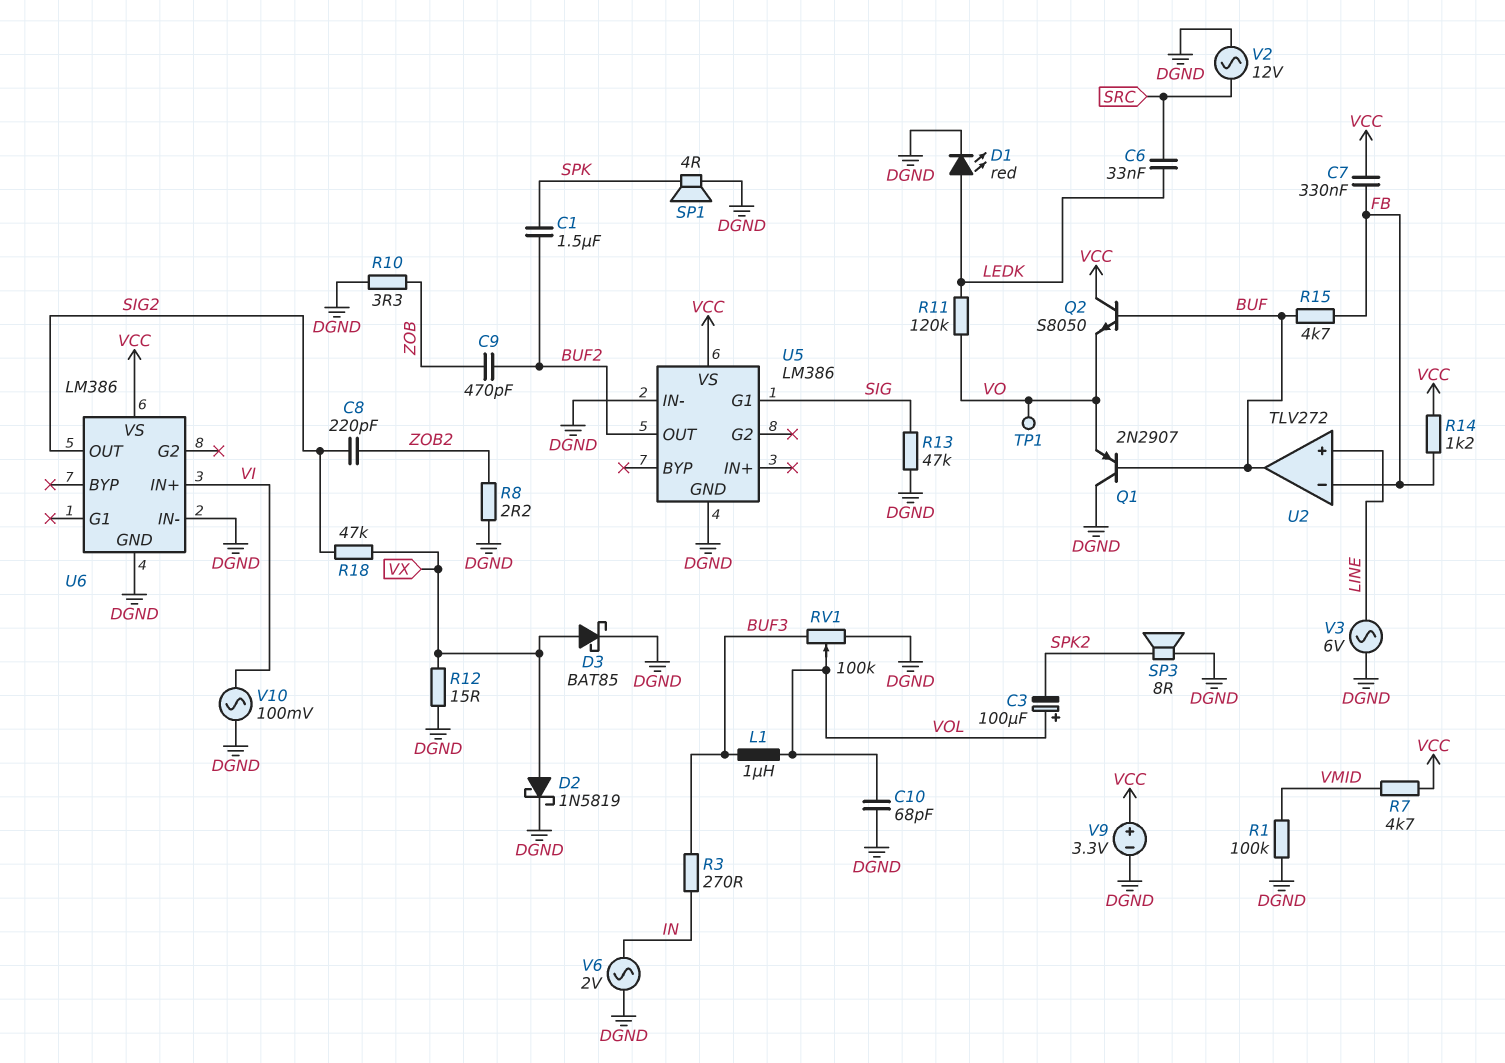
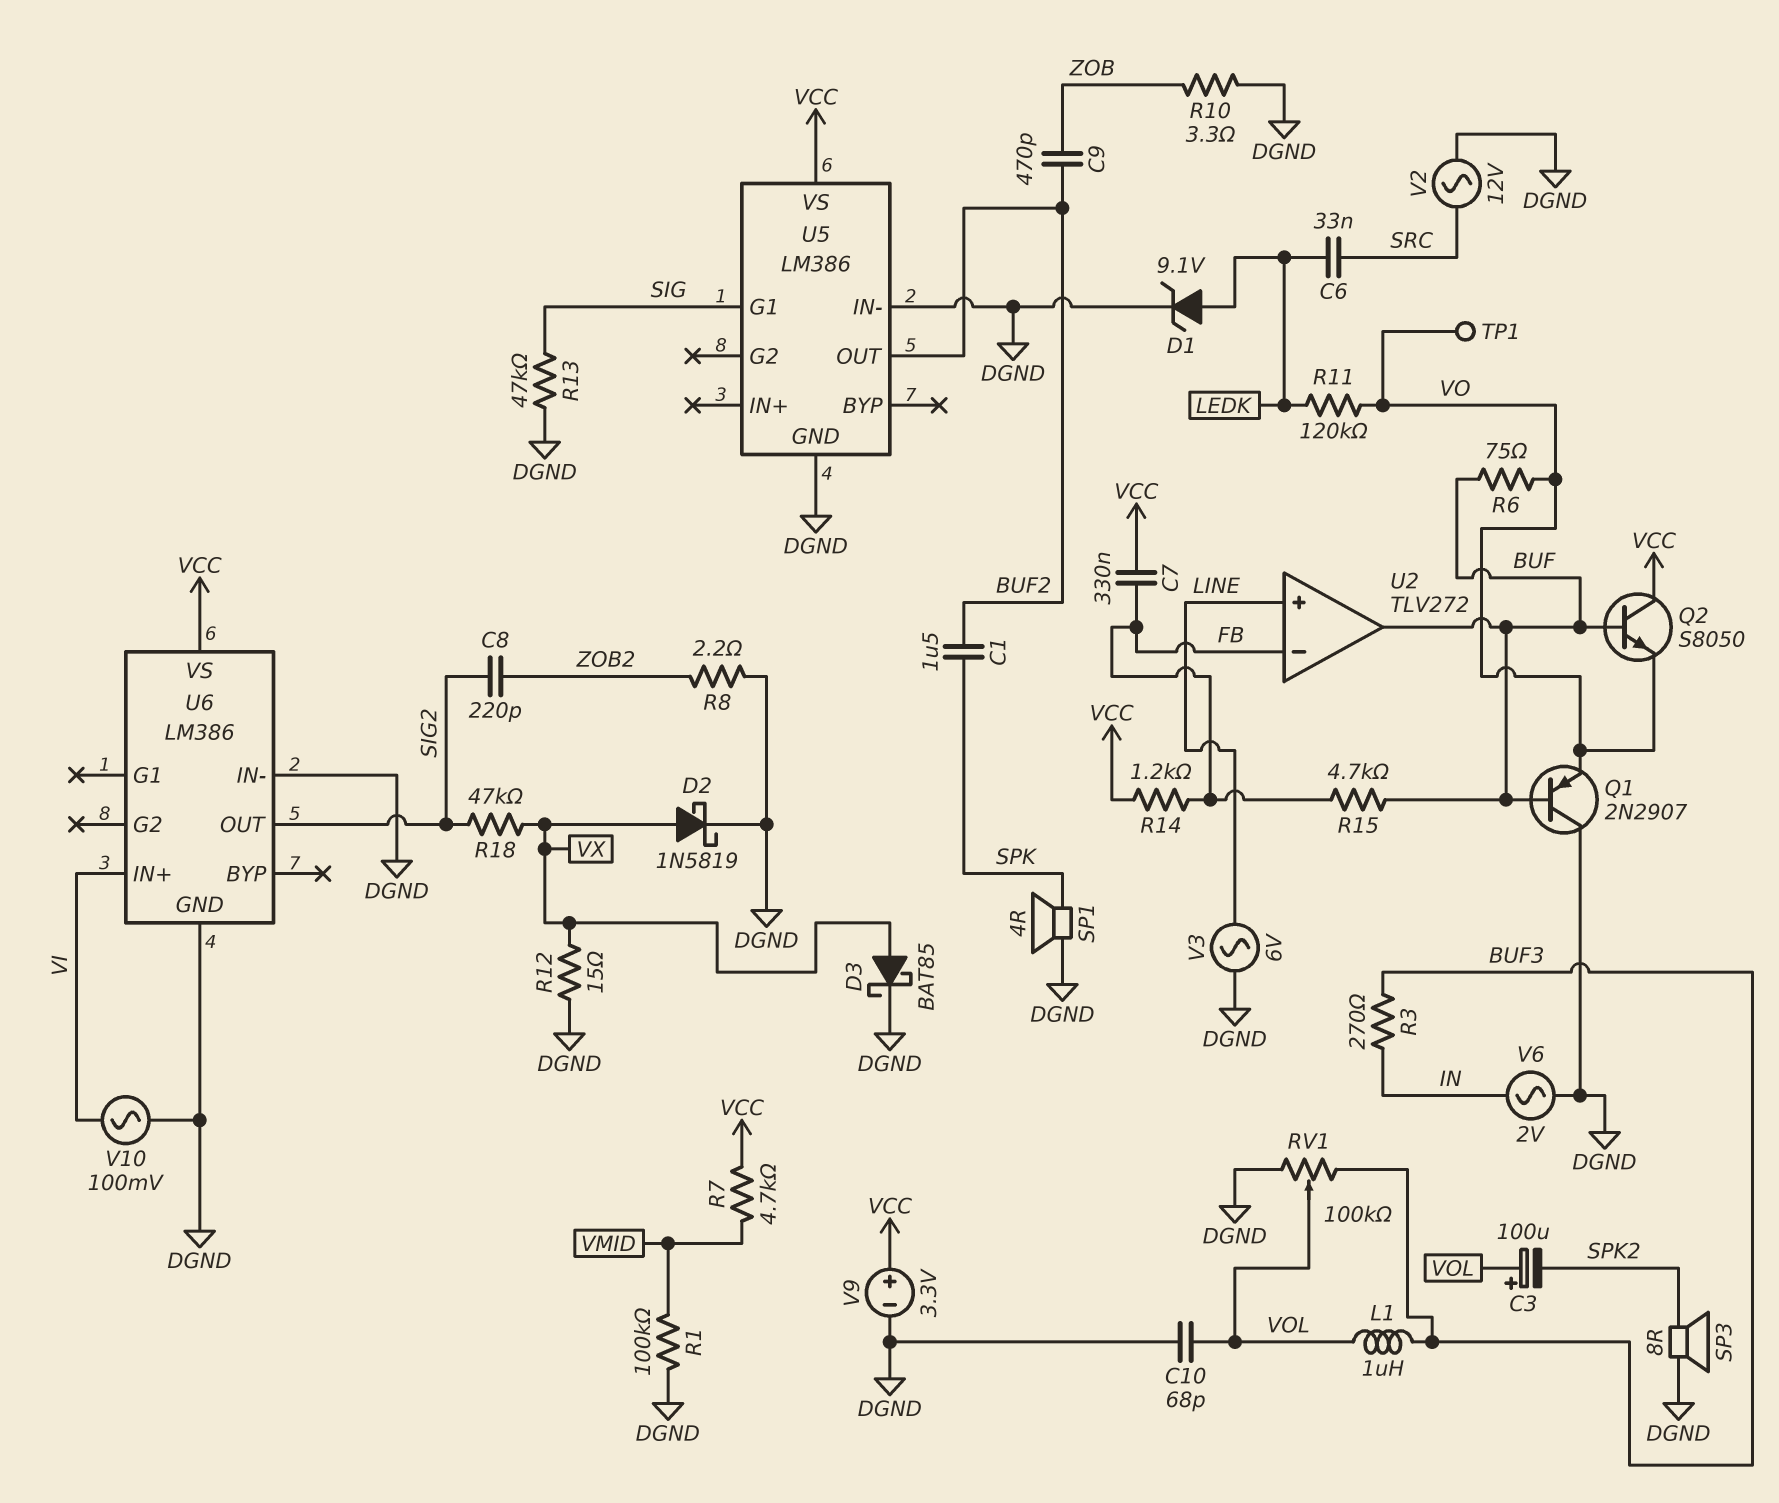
D1: LED red (A LEDK, K DGND) -> zener 9.1V (A LEDK, K DGND)
R6: none -> 75 (BUF, VO)

